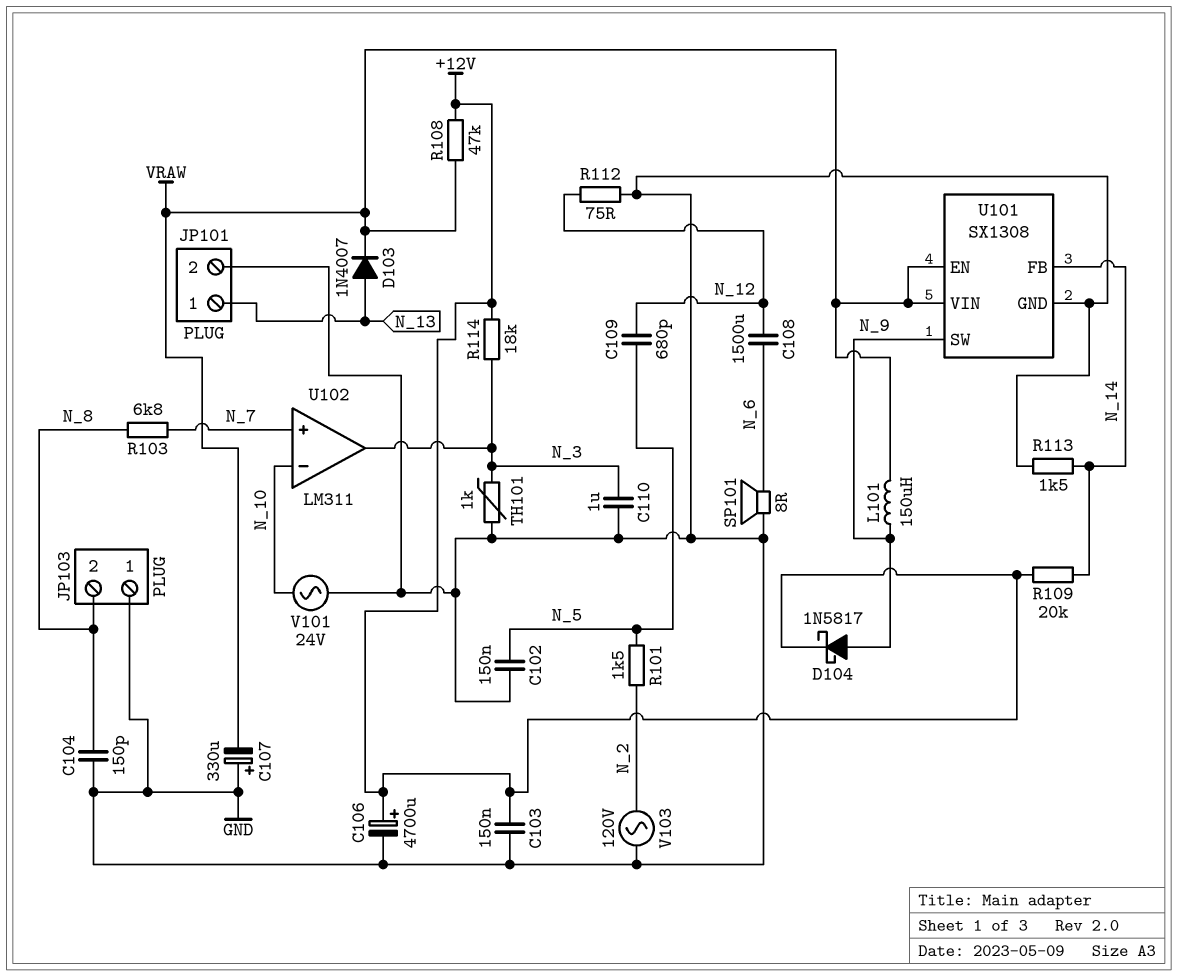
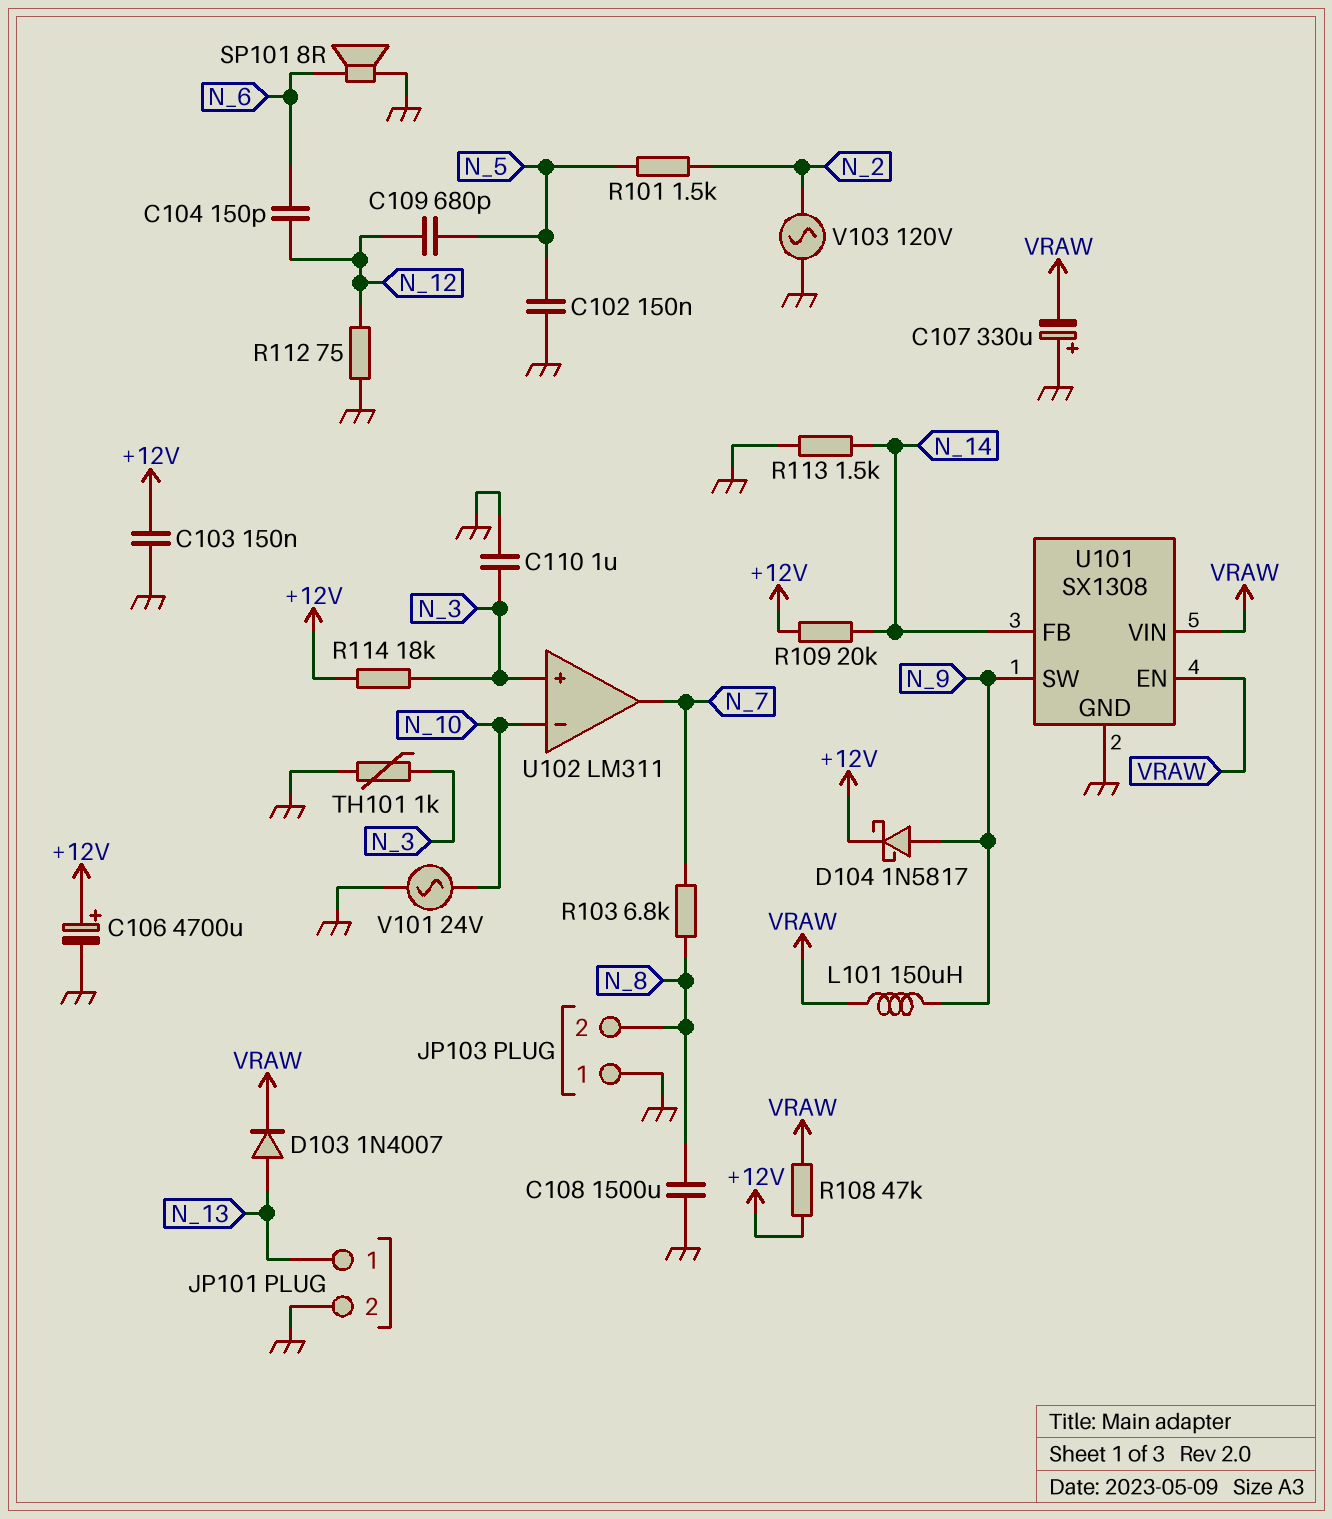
C104: 150pF (GND, N_8) -> 150pF (N_6, N_12)
C108: 1500uF (N_6, N_12) -> 1500uF (GND, N_8)
U102 pin in+: N_7 -> N_3
U102 pin out: N_3 -> N_7

